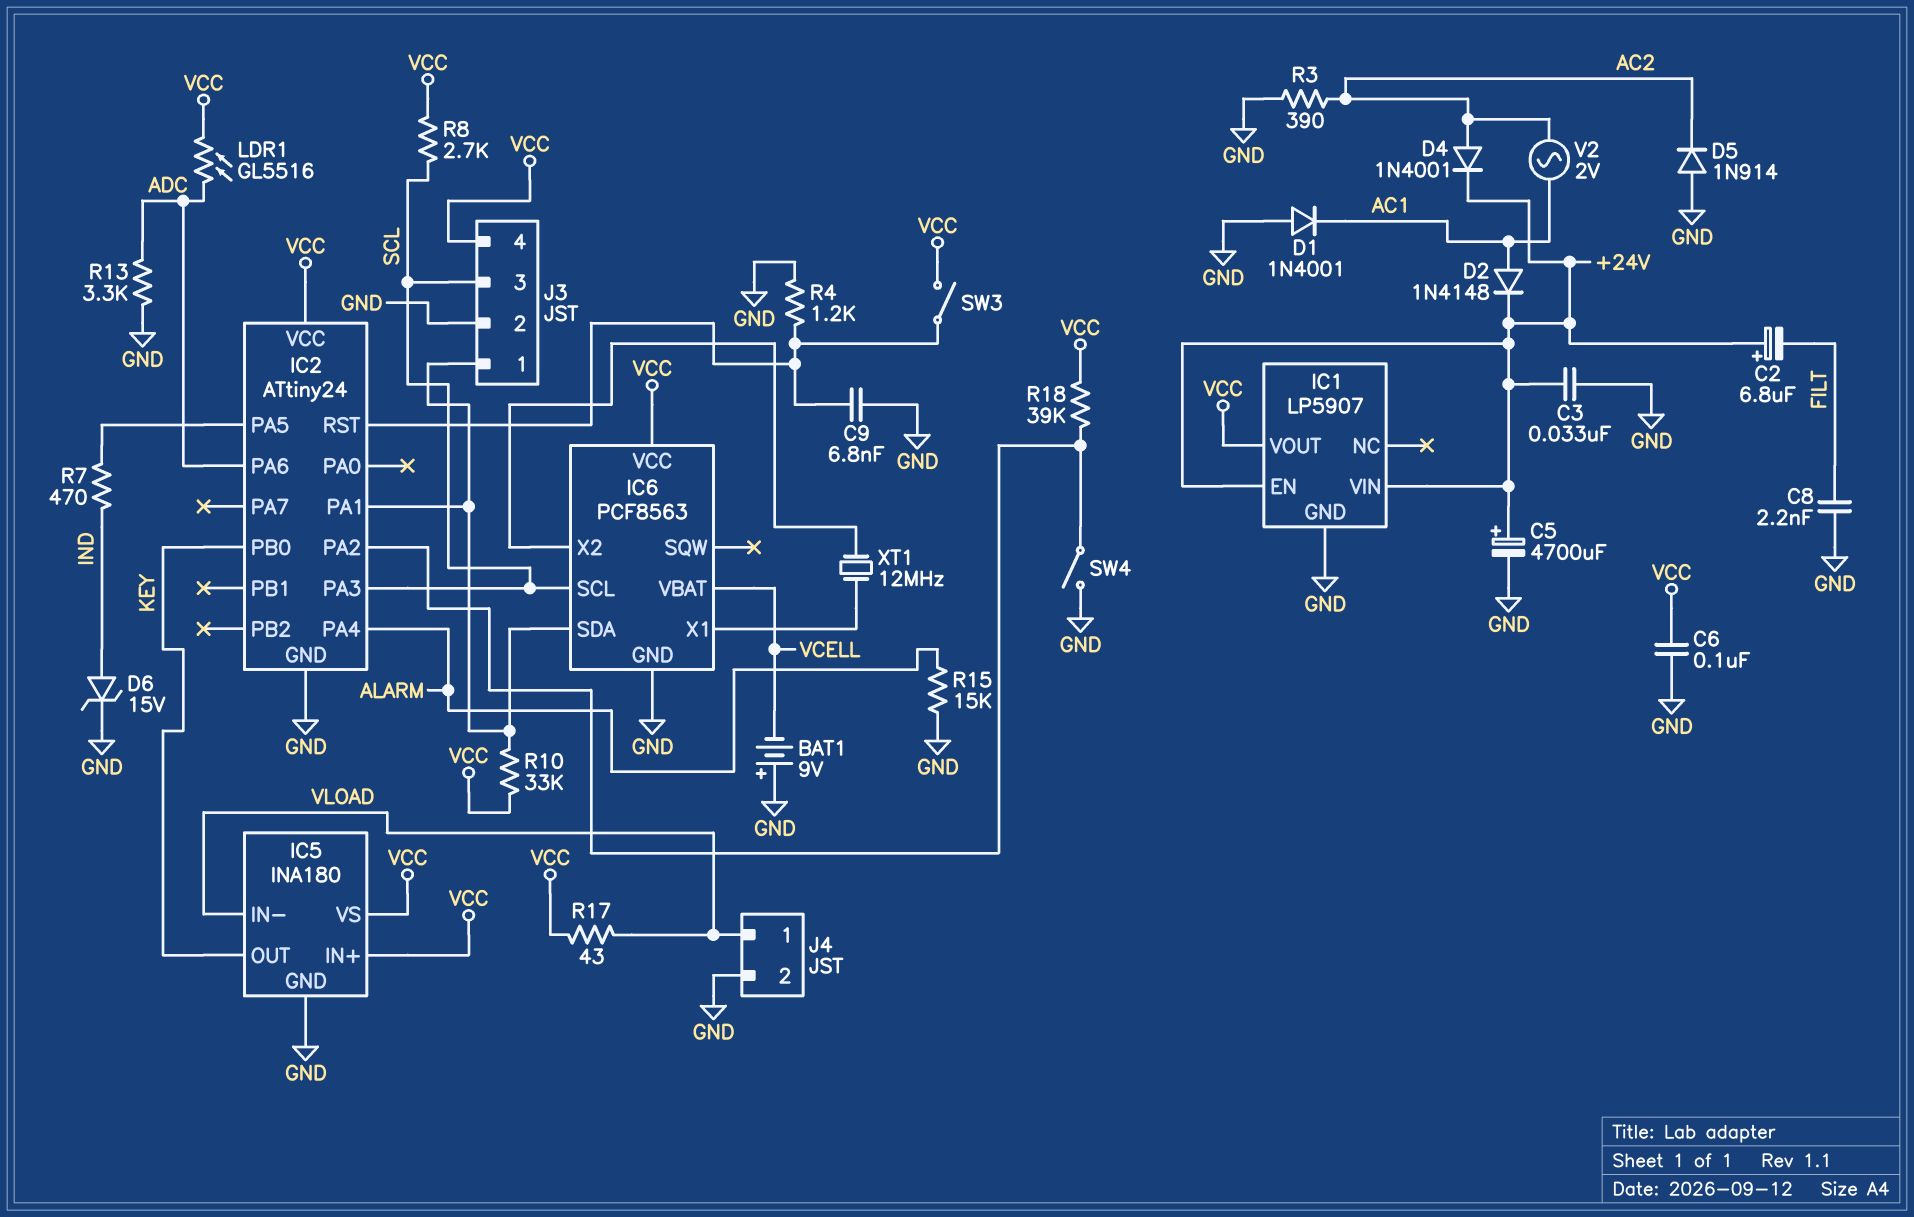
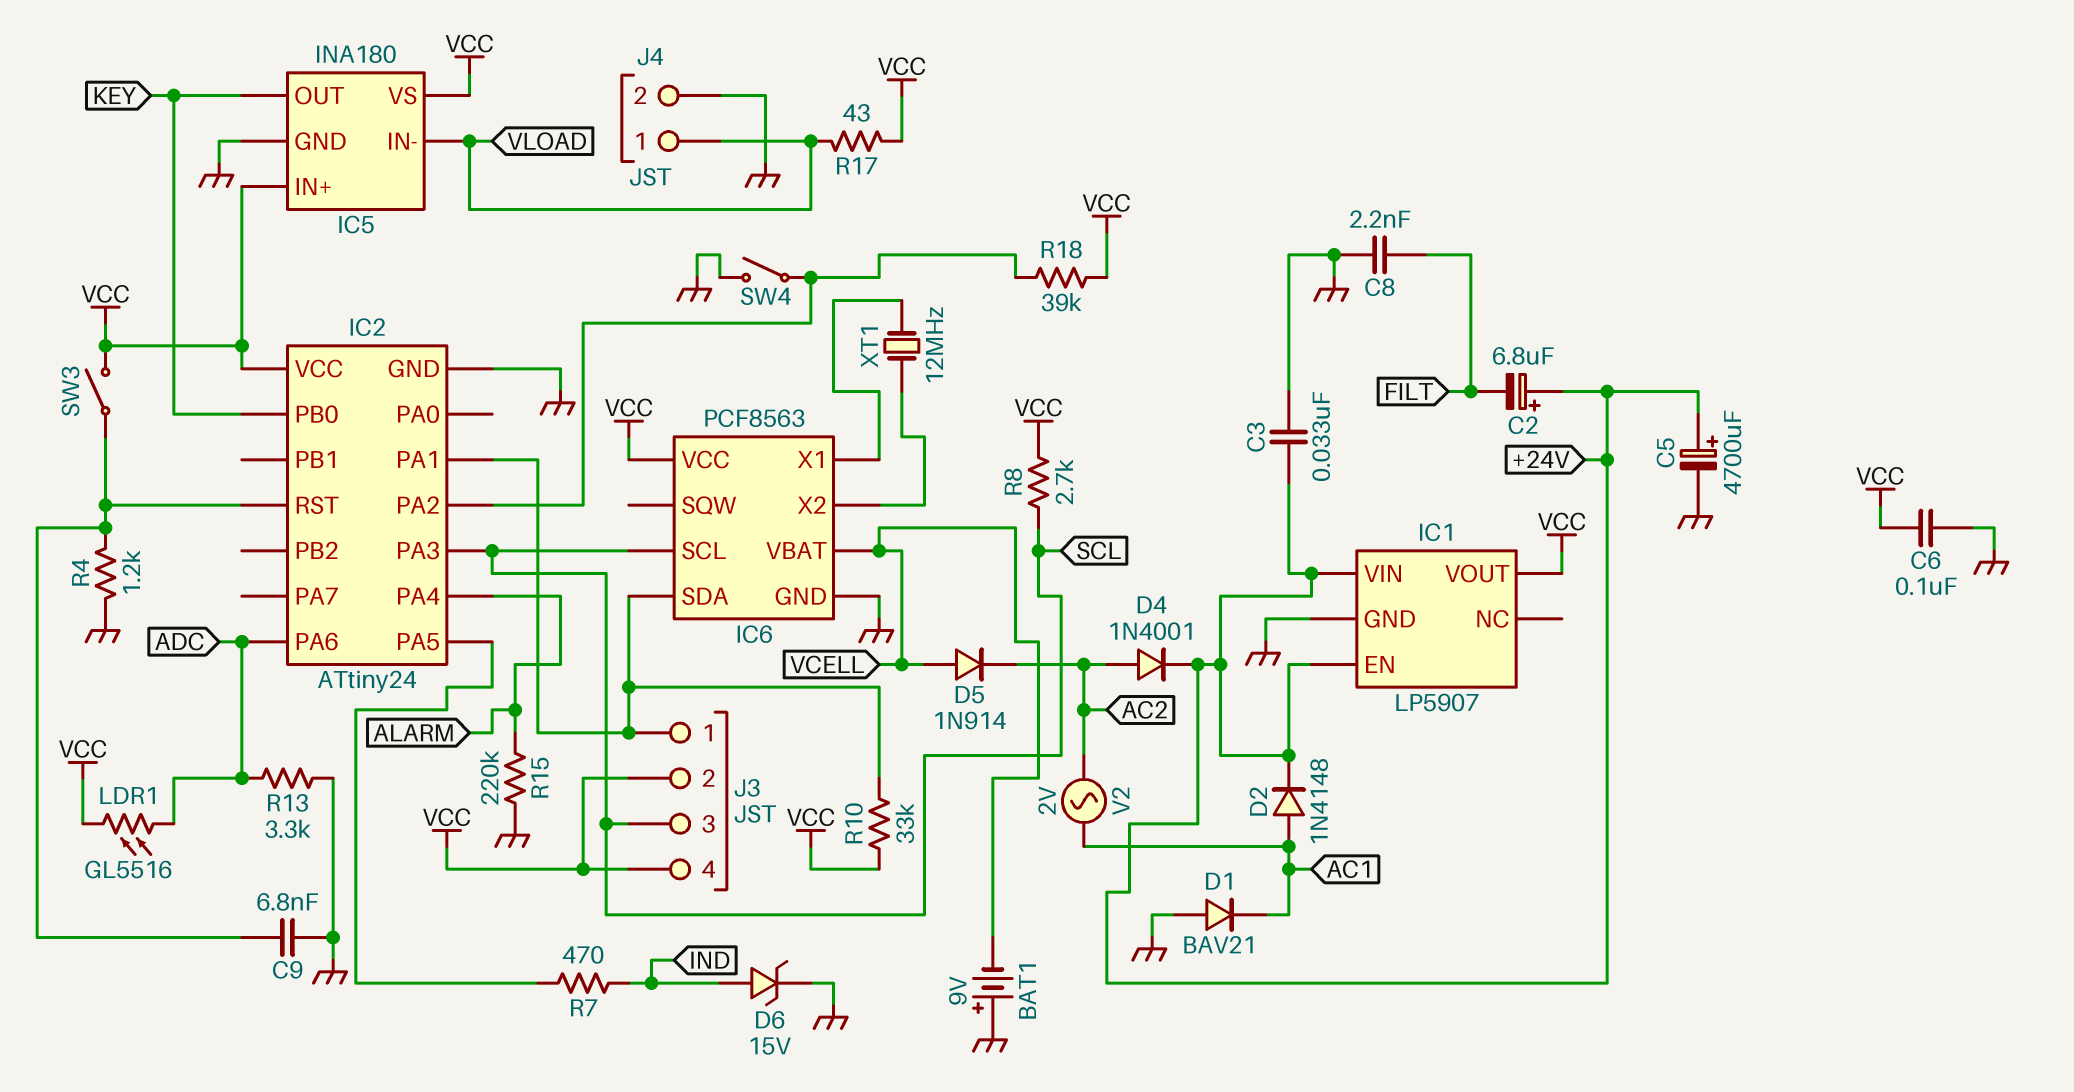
D1: diode 1N4001 (A GND, K AC1) -> diode BAV21 (A GND, K AC1)
D5: diode 1N914 (A GND, K AC2) -> diode 1N914 (A VCELL, K AC2)
J3 pin 2: GND -> VCC
R3: 390 (AC2, GND) -> none
R15: 15k (ALARM, GND) -> 220k (ALARM, GND)

